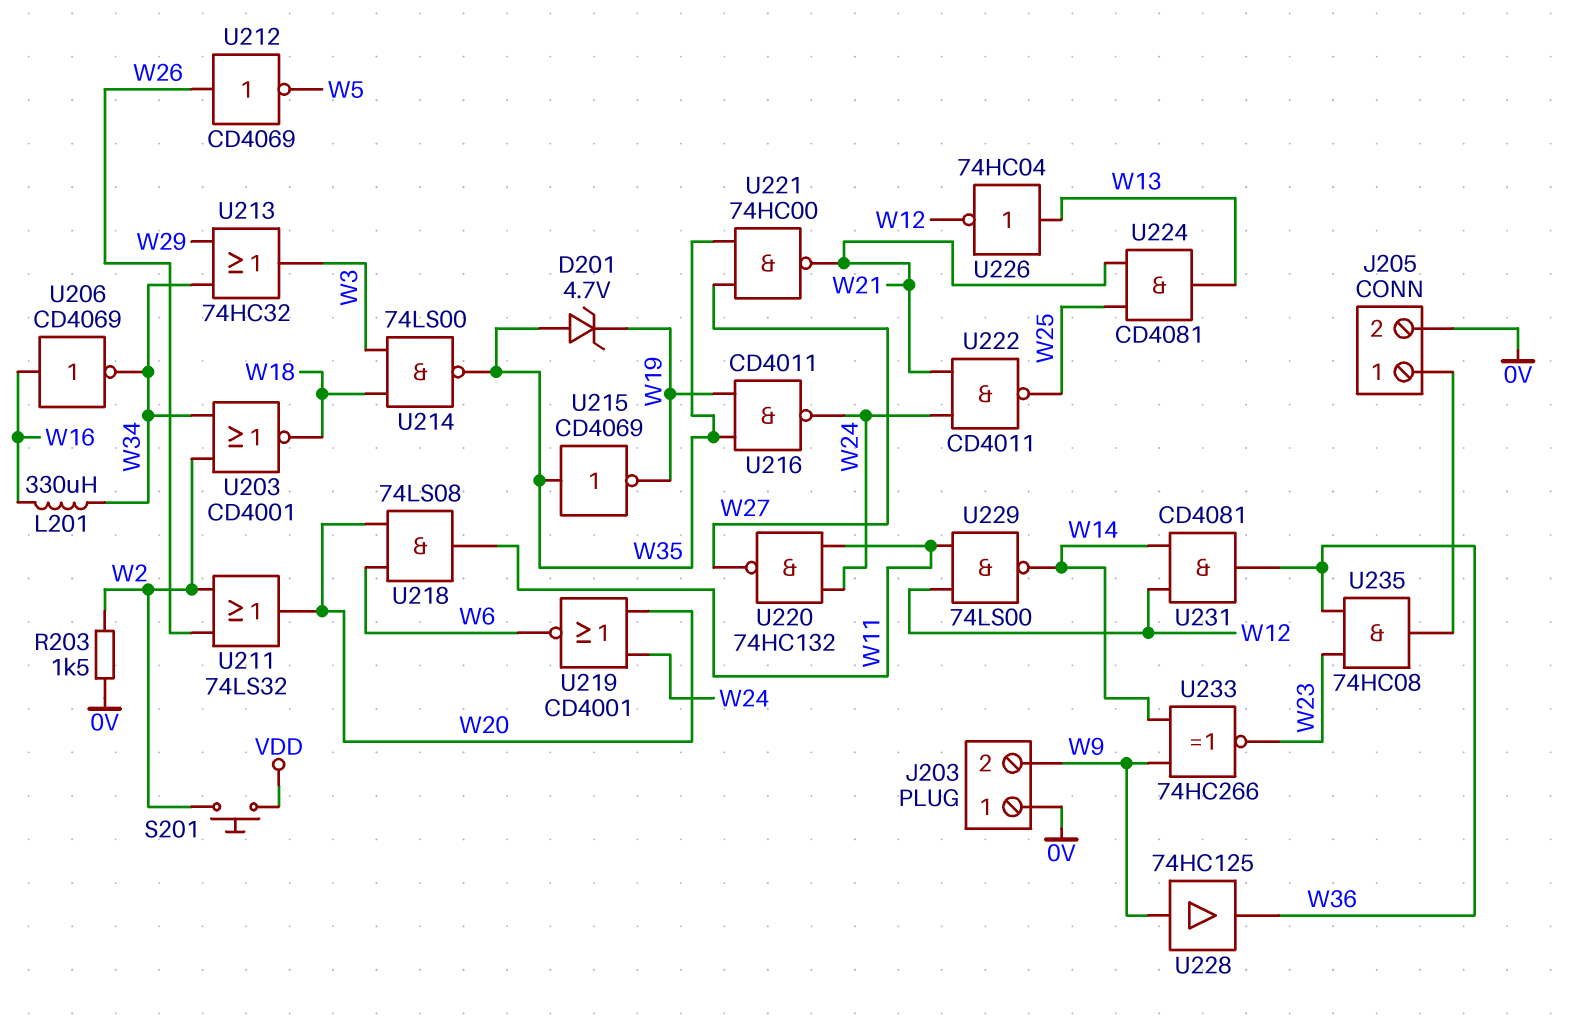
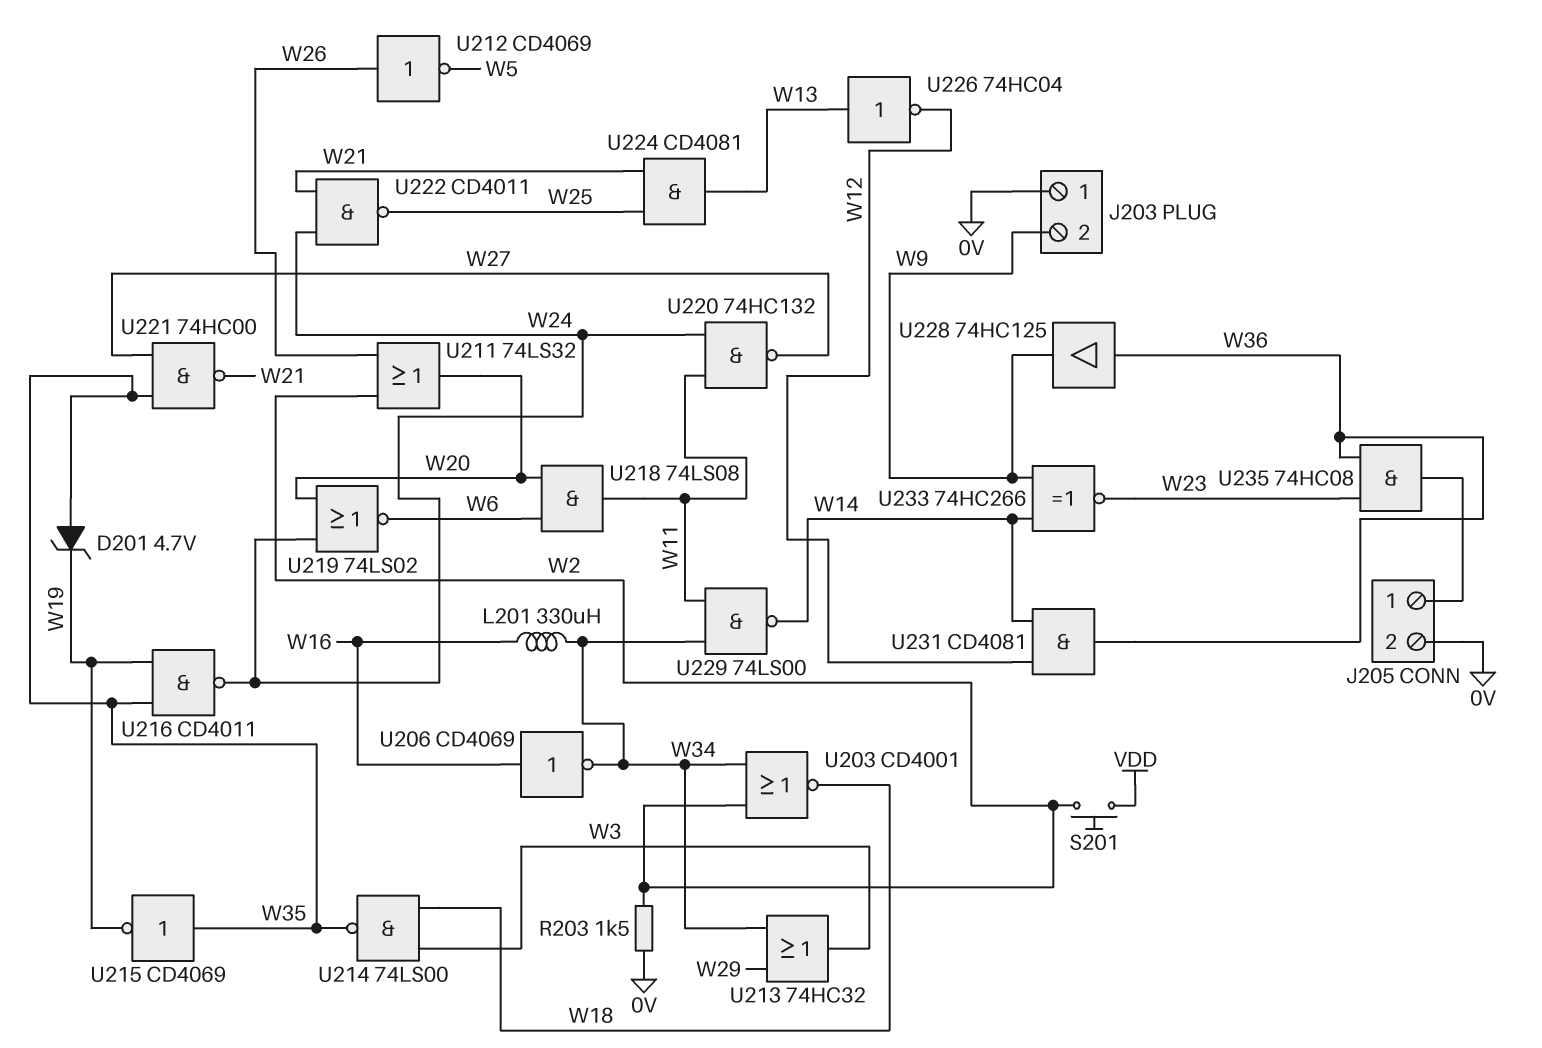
U219: NOR CD4001 (in W20, in W24, out W6) -> NOR 74LS02 (in W20, in W24, out W6)
U228: buffer 74HC125 (in W9, out W36) -> buffer 74HC125 (in W36, out W9)
U229: NAND 74LS00 (in W11, in W12, out W14) -> NAND 74LS00 (in W11, in W34, out W14)

